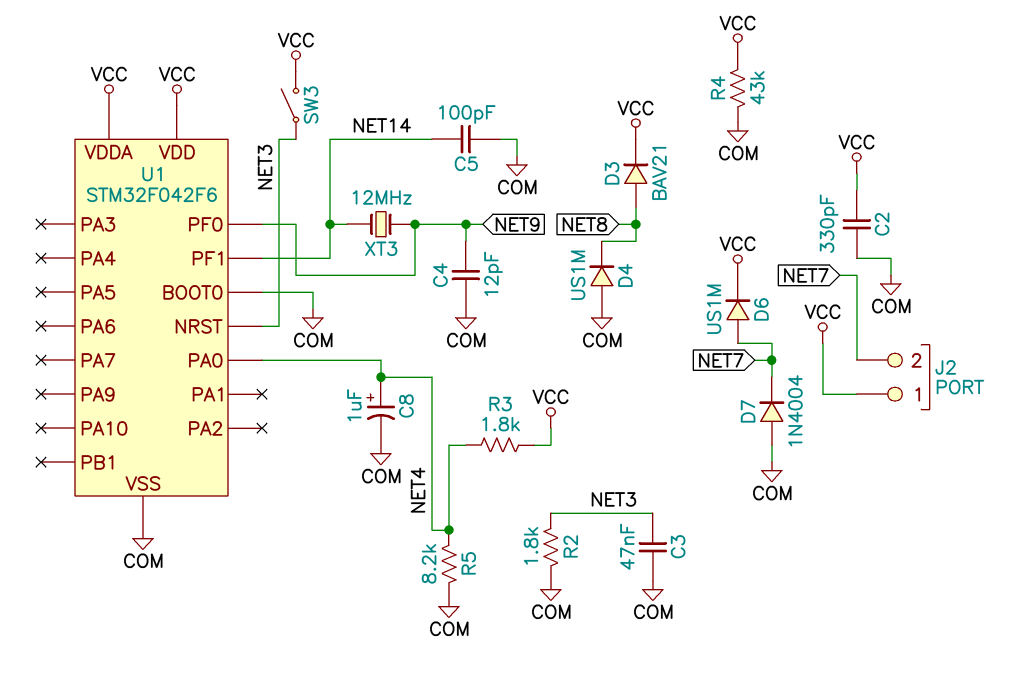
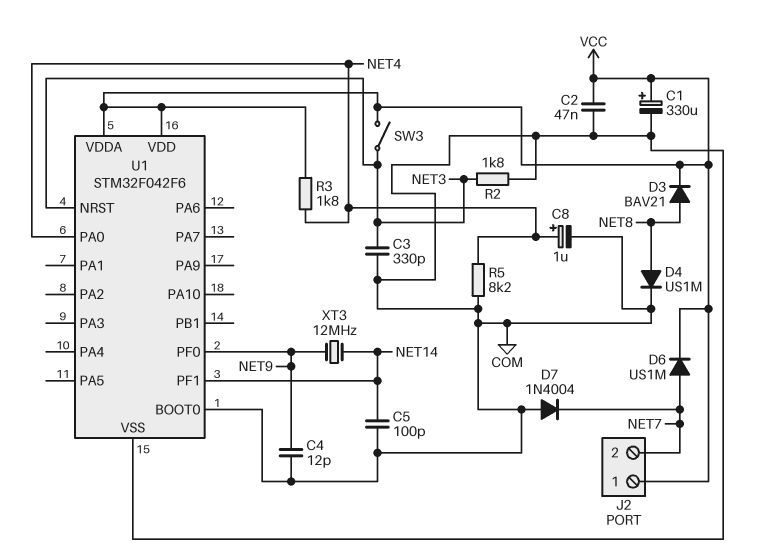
C1: none -> 330uF (plus VCC, minus COM)
C2: 330pF (COM, VCC) -> 47nF (COM, VCC)
C3: 47nF (COM, NET3) -> 330pF (COM, NET3)
D4: diode US1M (A COM, K NET8) -> diode US1M (A NET8, K COM)
R4: 43k (COM, VCC) -> none

